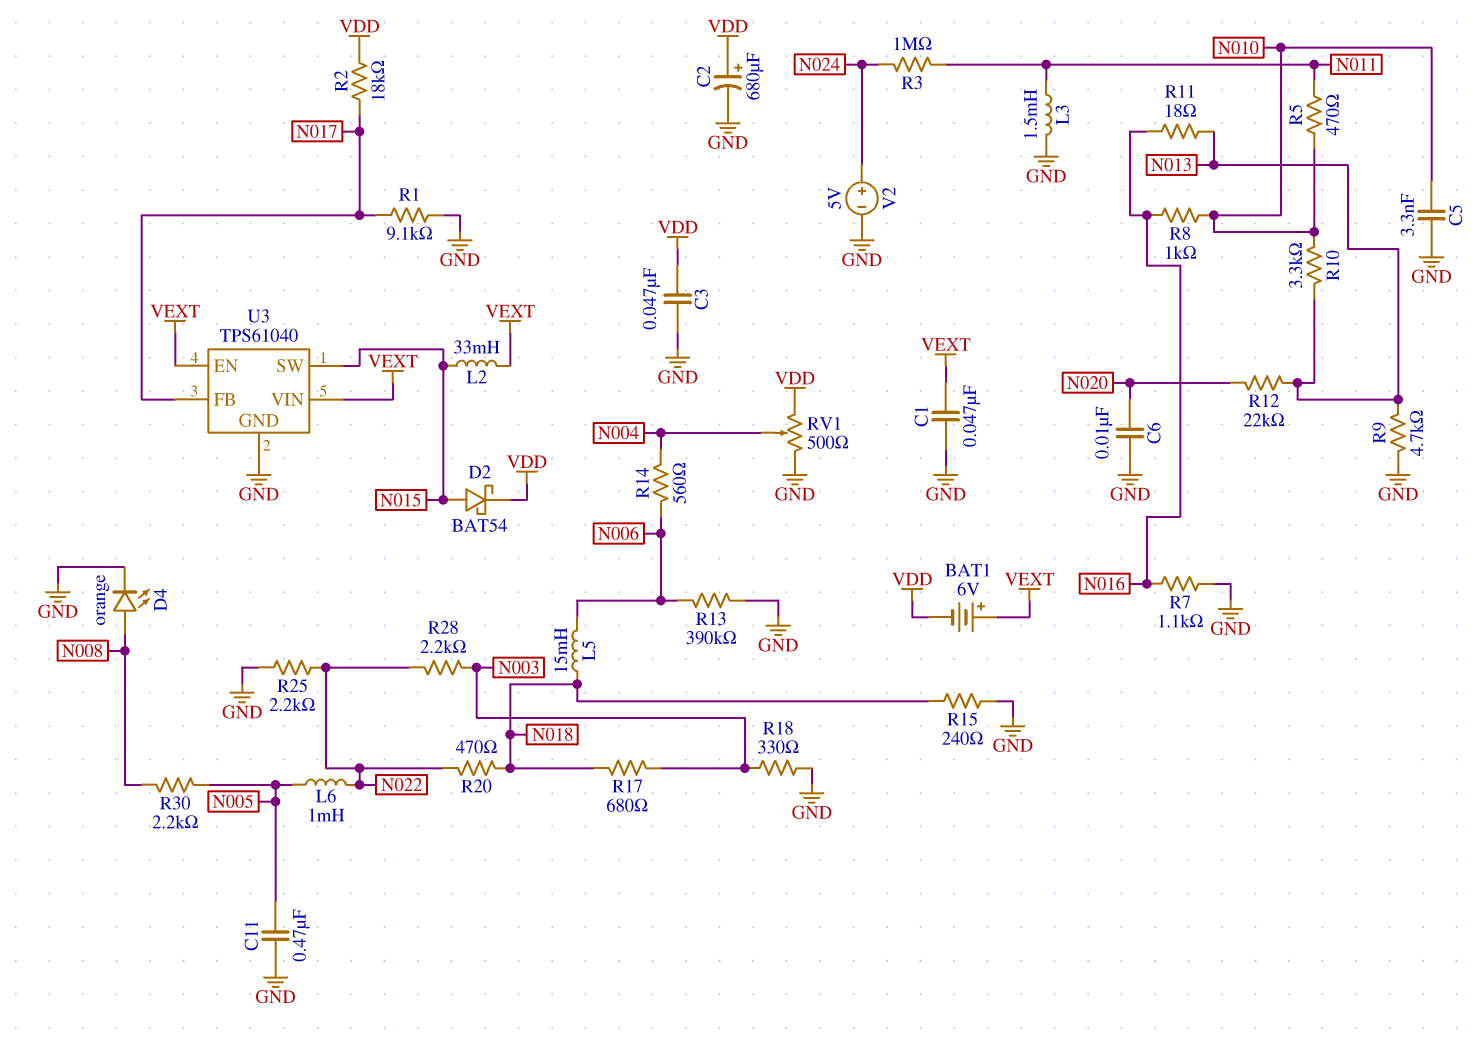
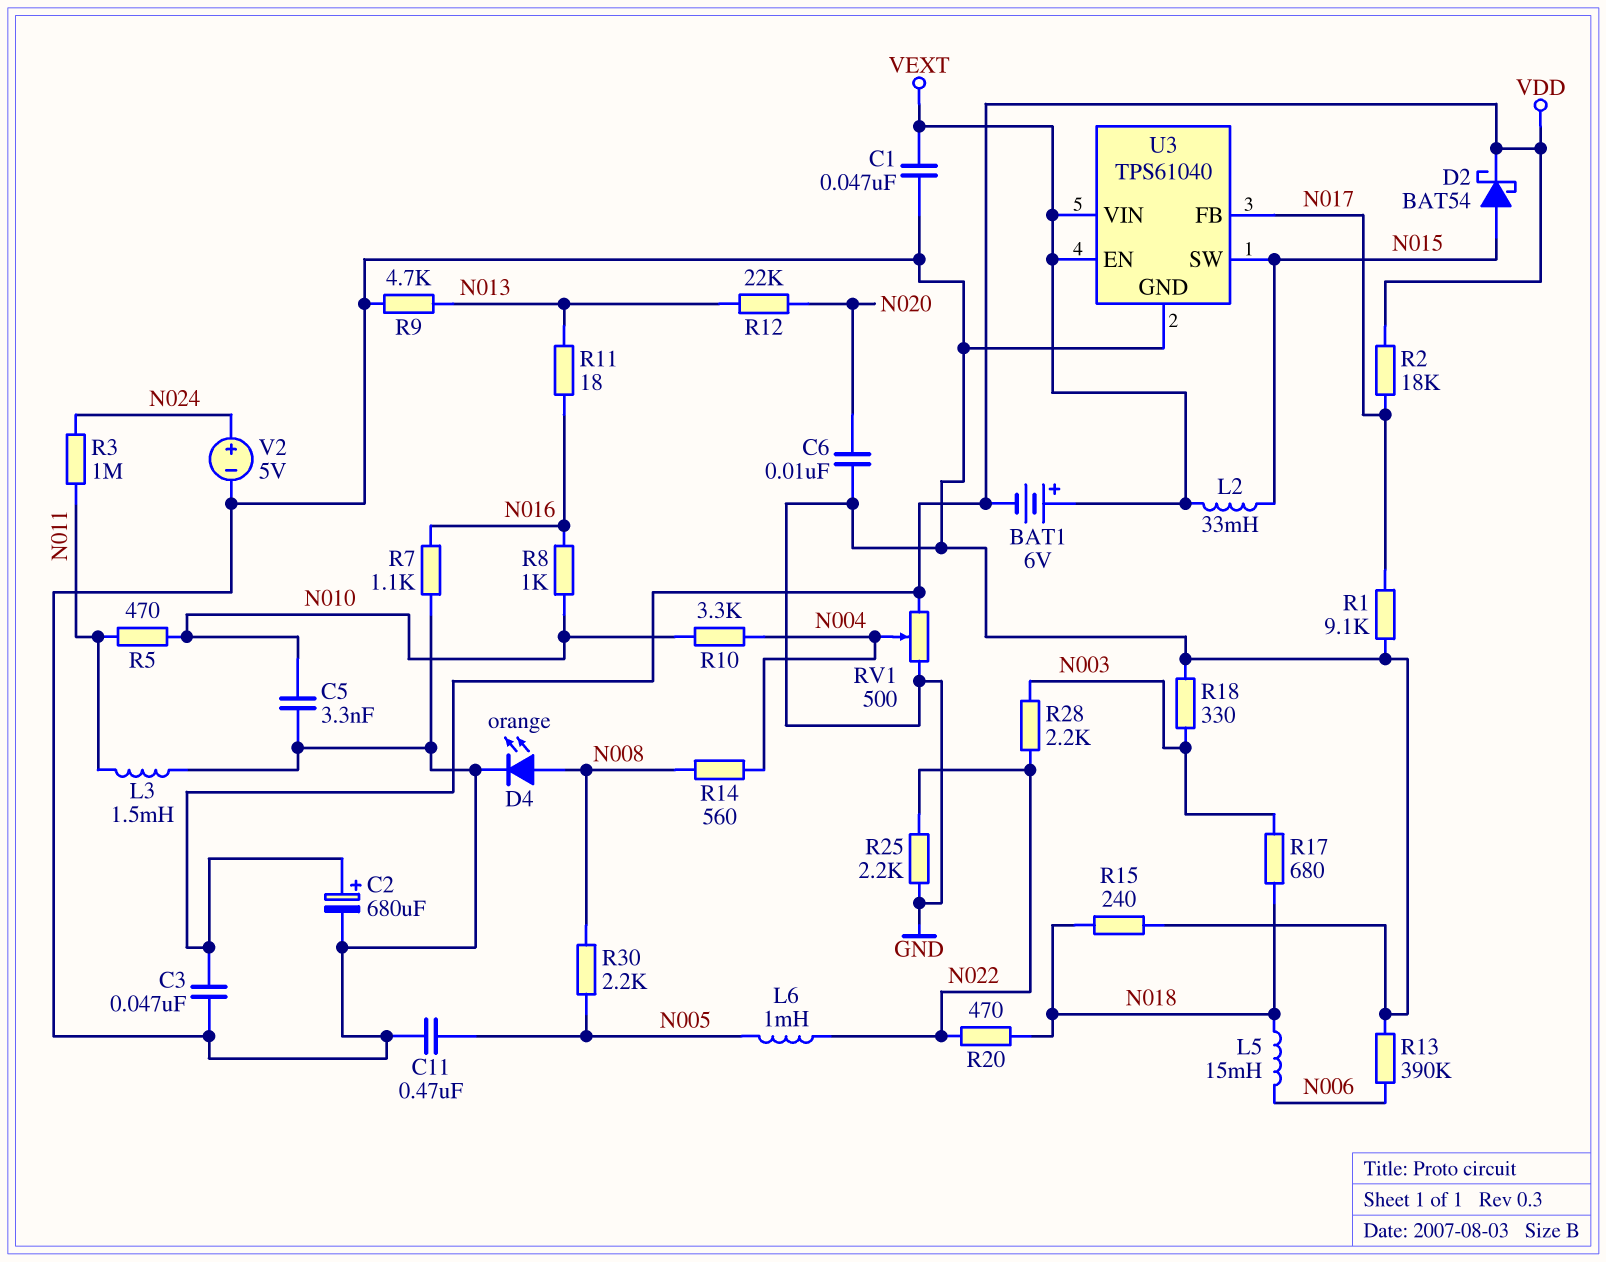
R10: 3.3k (N010, N013) -> 3.3k (N004, N010)
R14: 560 (N004, N006) -> 560 (N004, N008)

